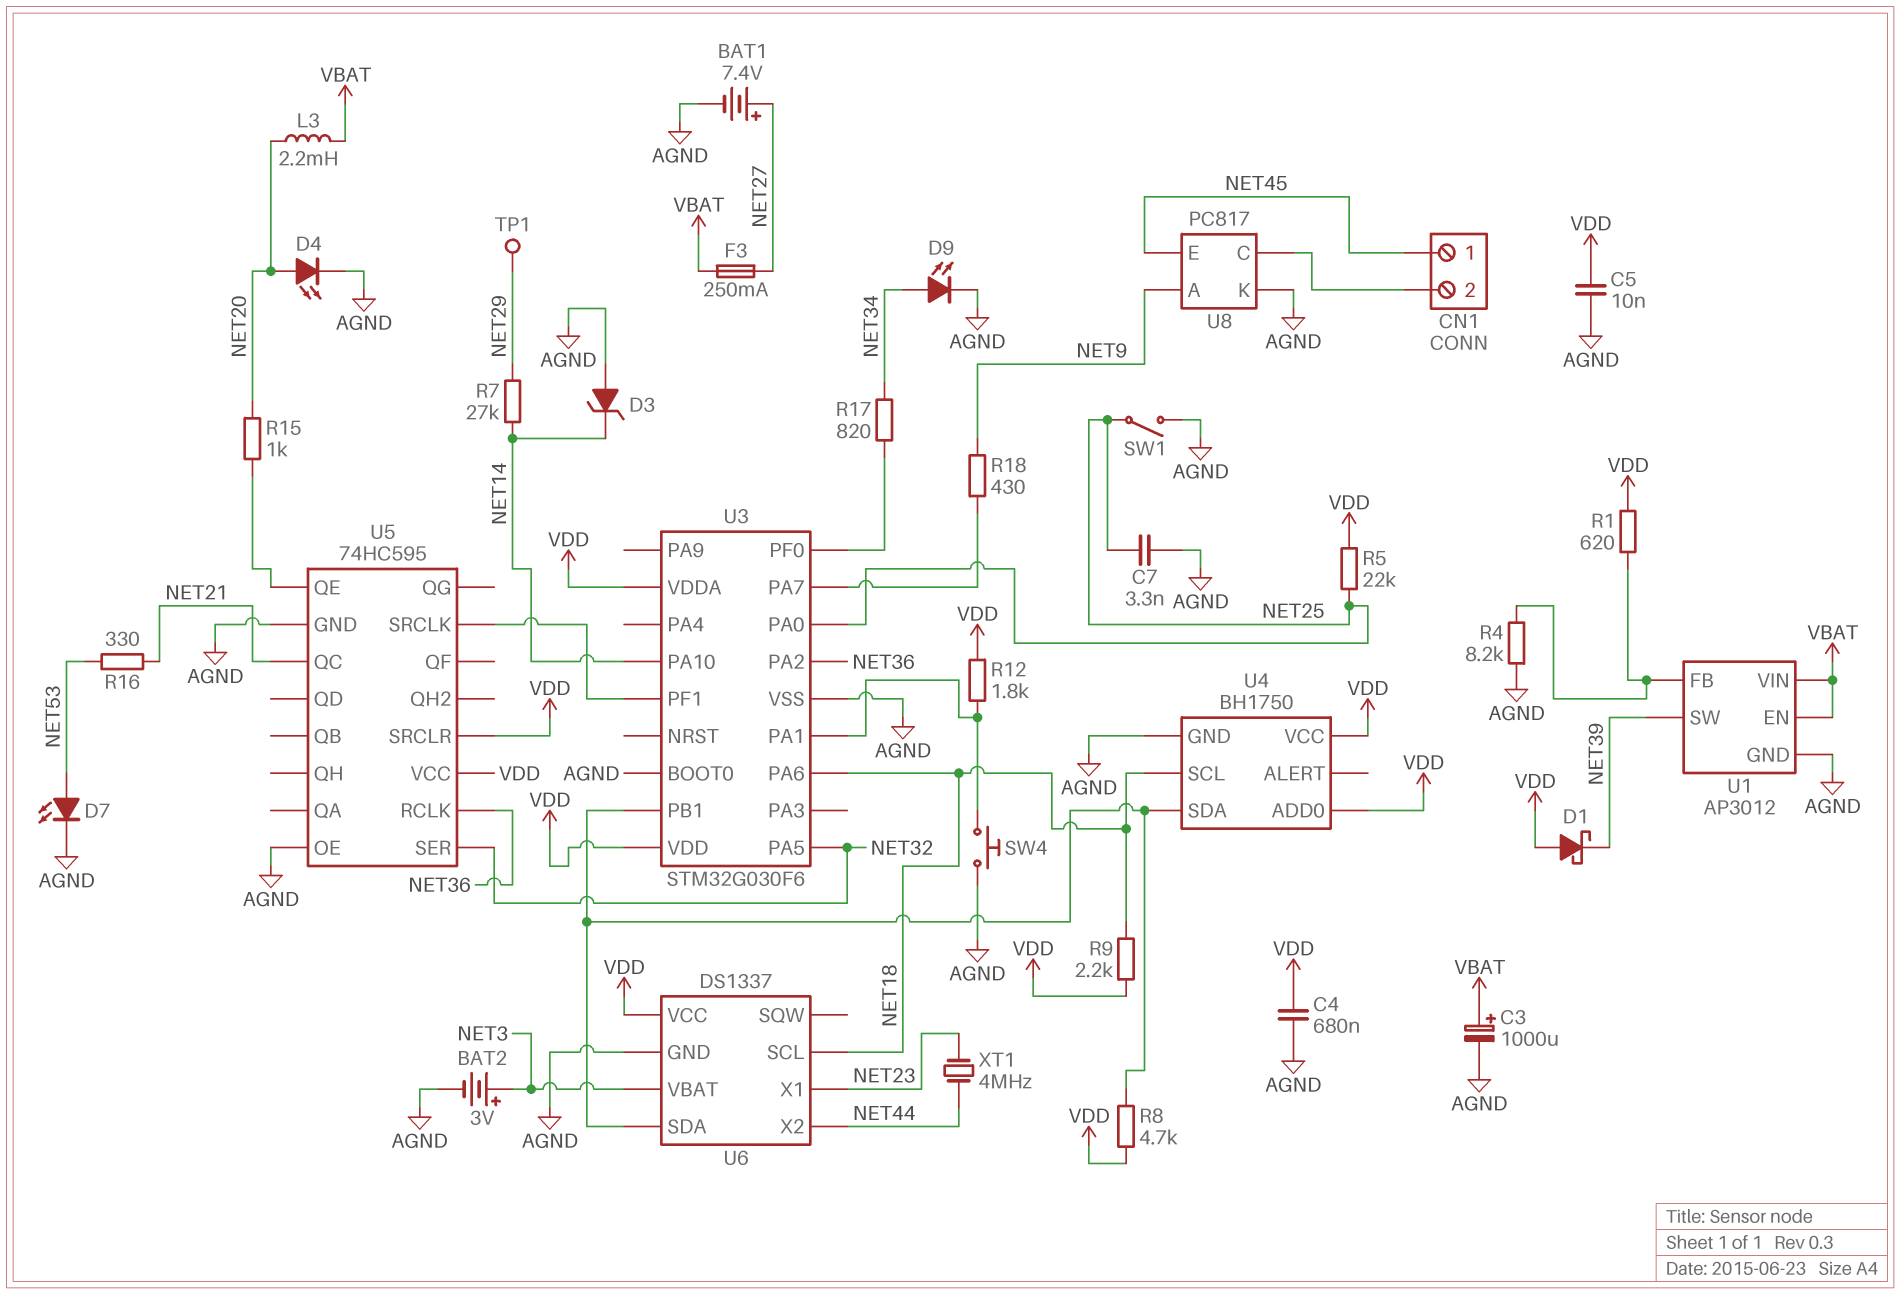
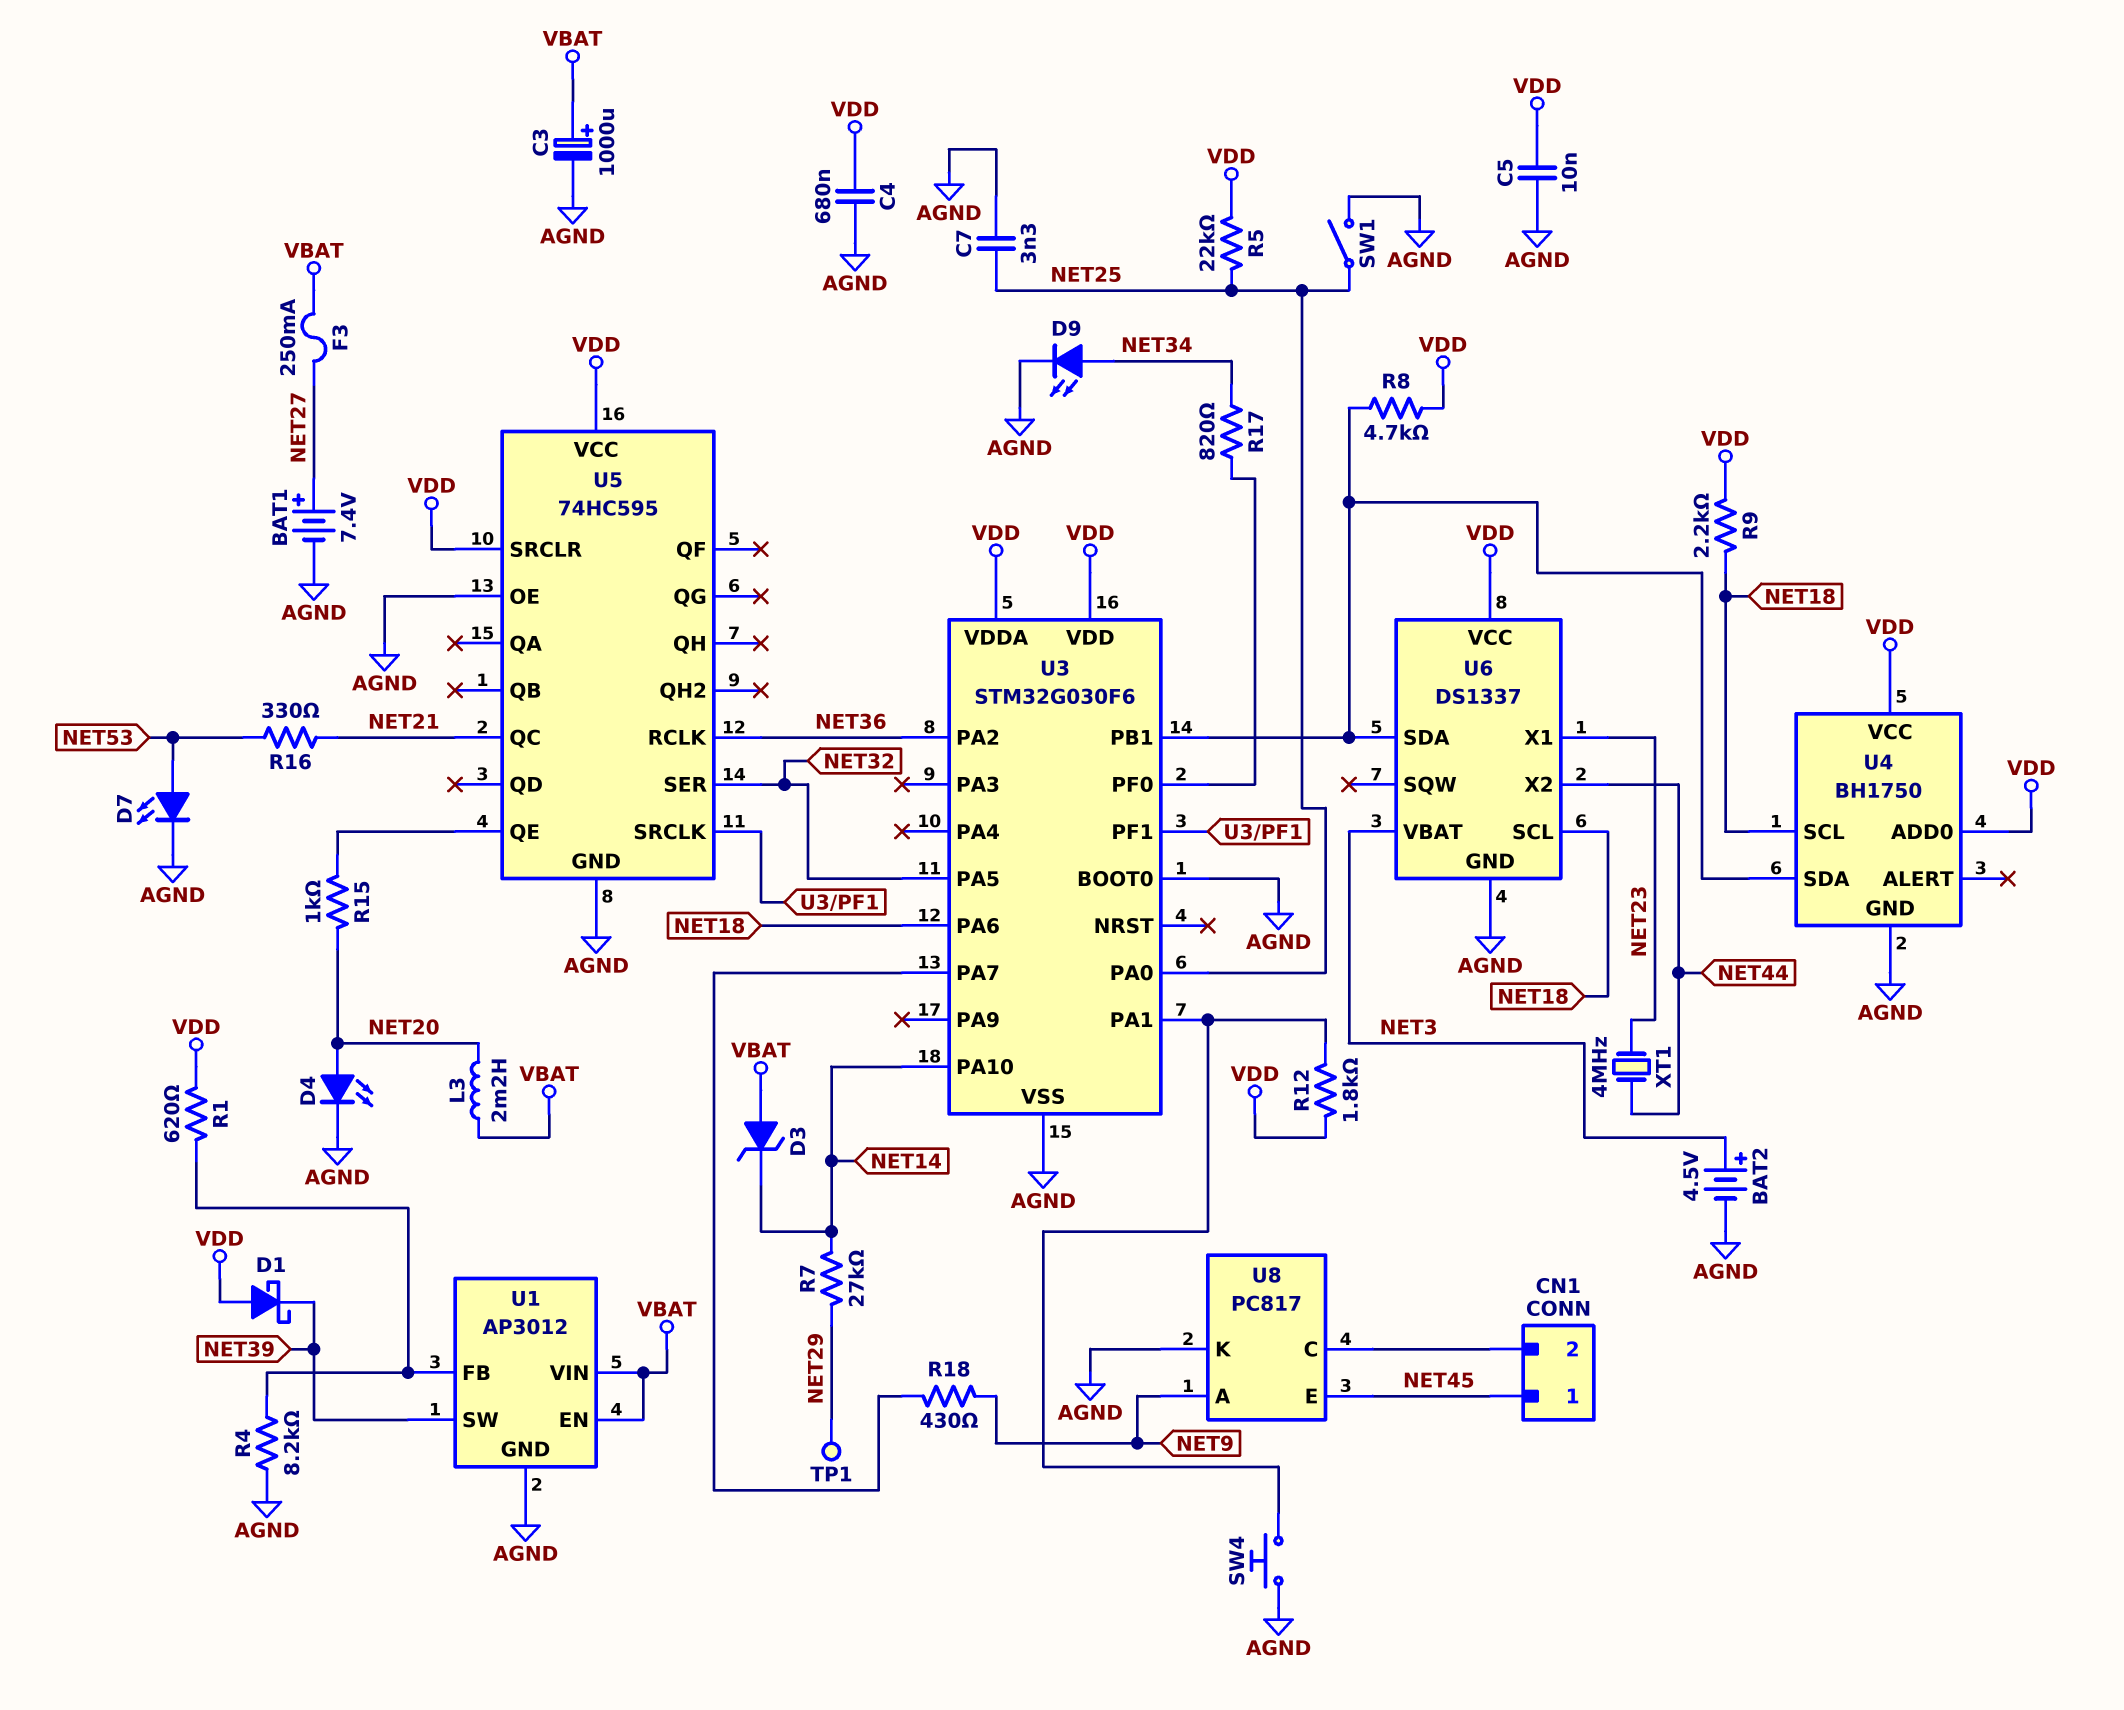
BAT2: 3V (plus NET3, minus AGND) -> 4.5V (plus NET3, minus AGND)
D3: zener (A AGND, K NET14) -> zener (A VBAT, K NET14)

